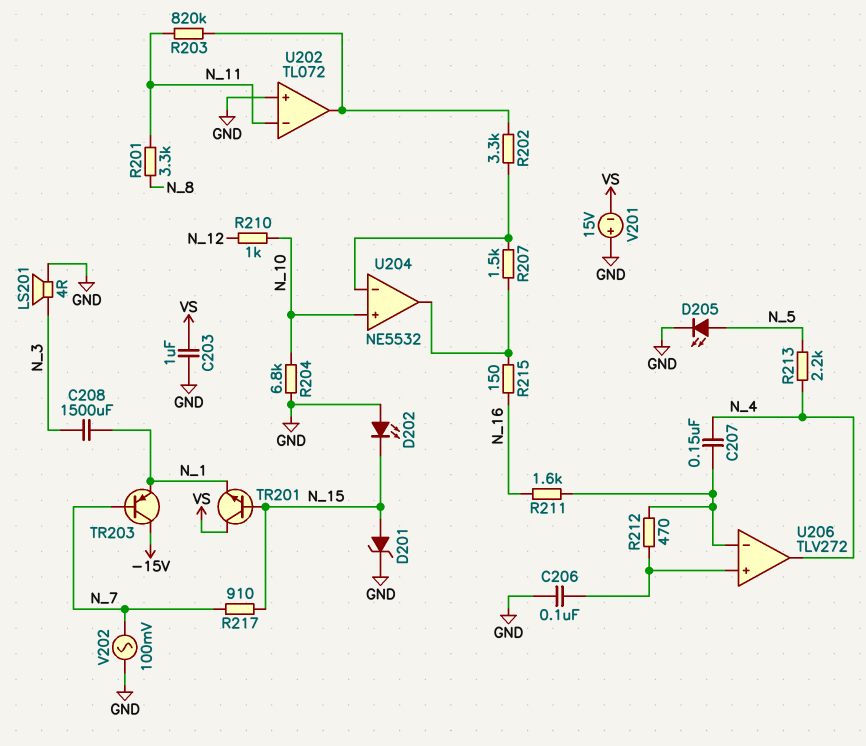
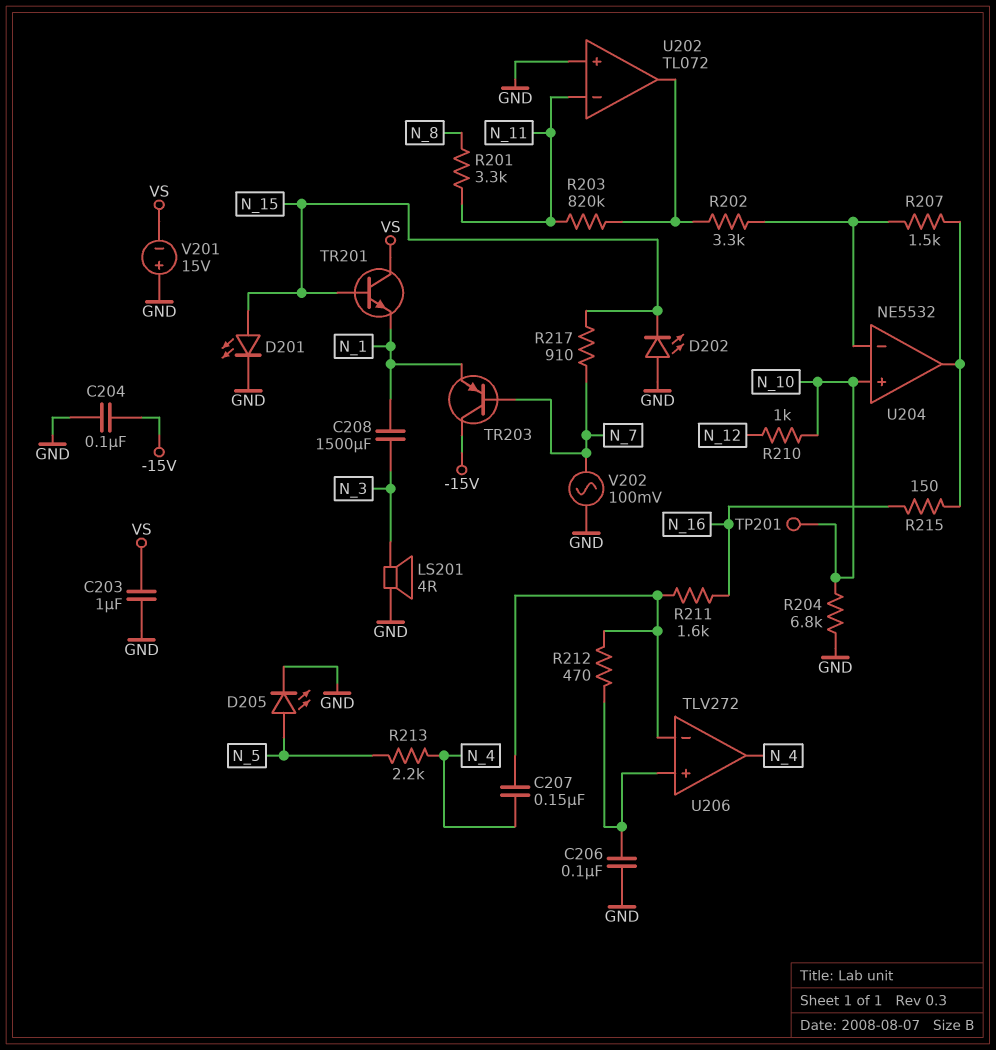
C204: none -> 100nF (-15V, GND)
D201: zener (A N_15, K GND) -> LED (A N_15, K GND)
TP201: none -> test point (N_10)

